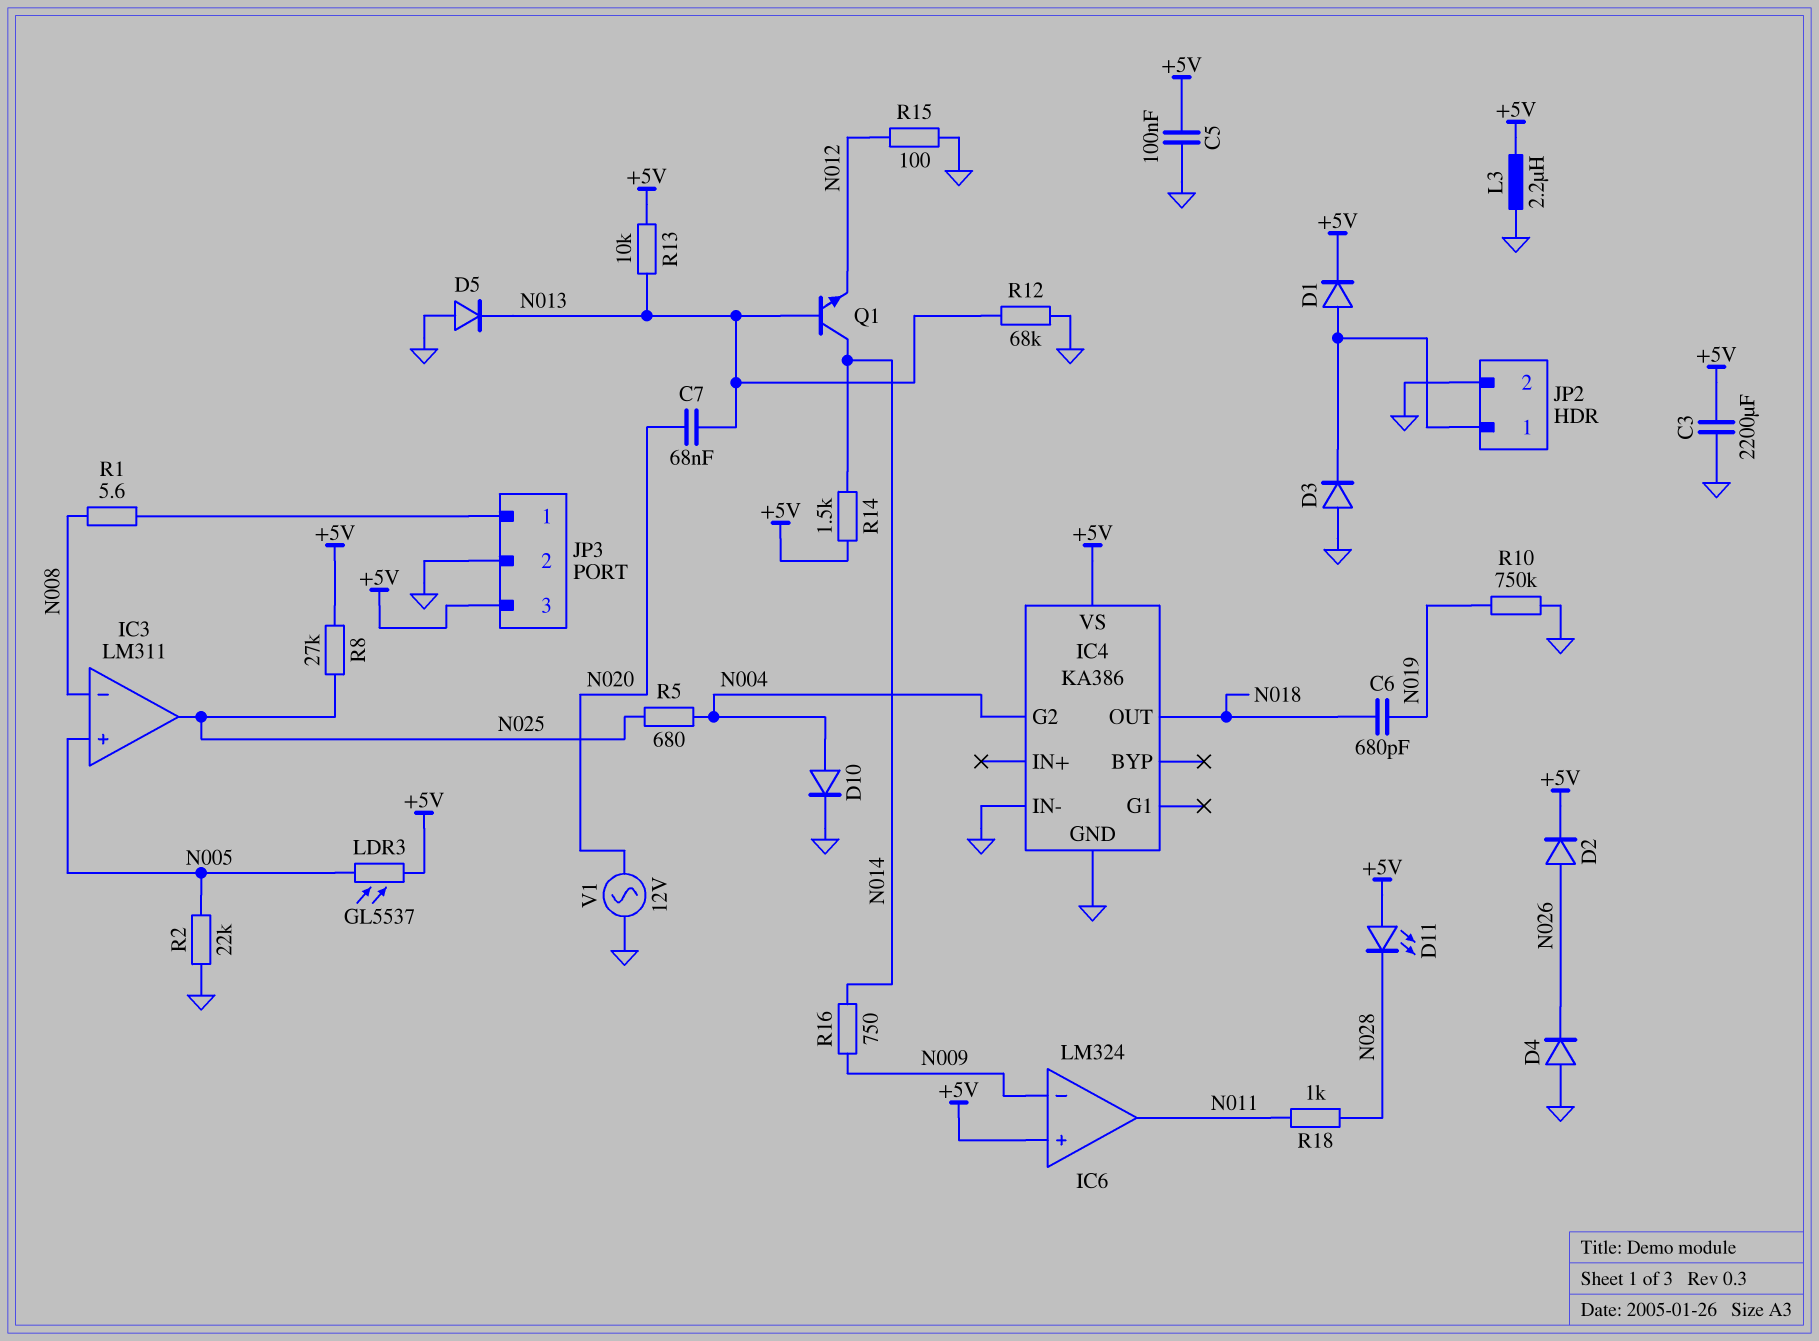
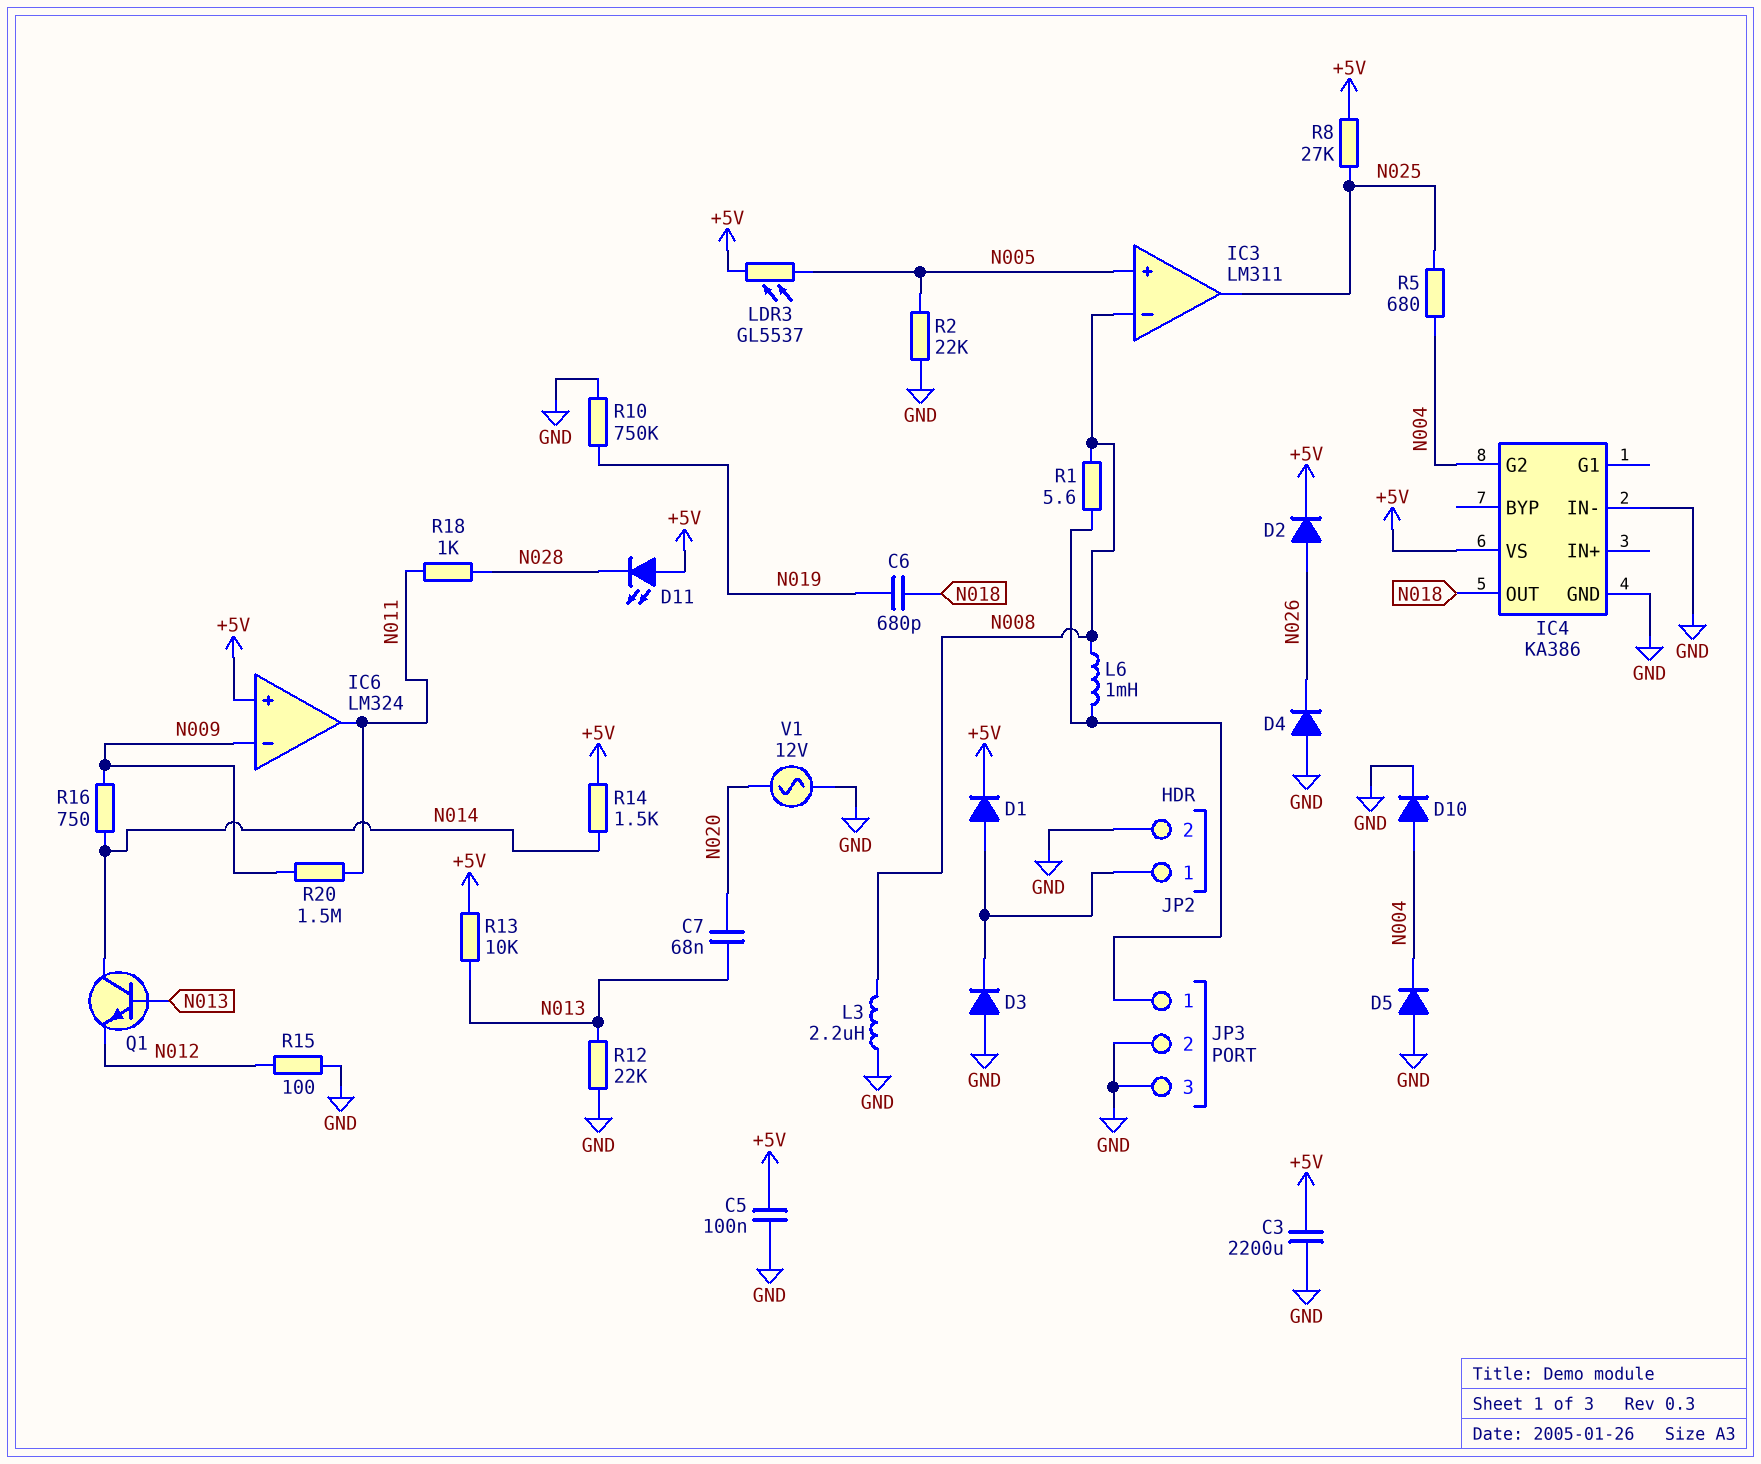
D5: diode (A GND, K N013) -> diode (A GND, K N004)
JP3 pin 3: +5V -> GND
L3: 2.2uH (+5V, GND) -> 2.2uH (GND, N008)
L6: none -> 1mH (JP3/1, N008)
R12: 68k (GND, N013) -> 22k (GND, N013)
R20: none -> 1.5M (N009, N011)

